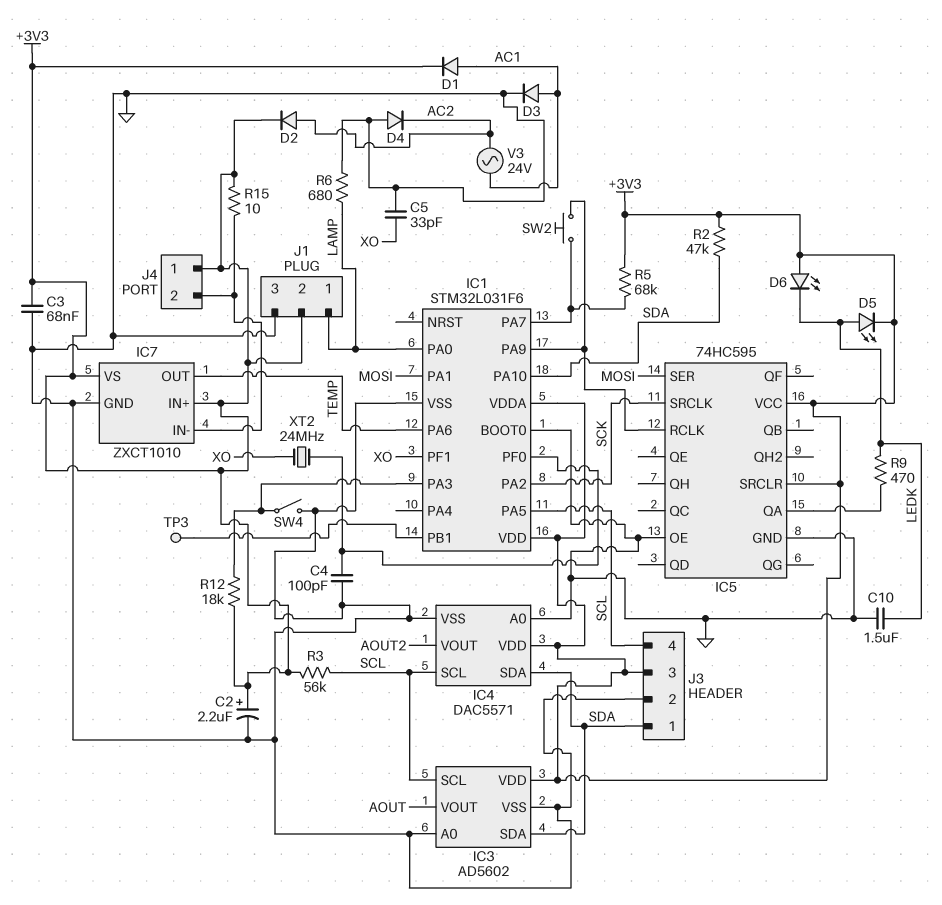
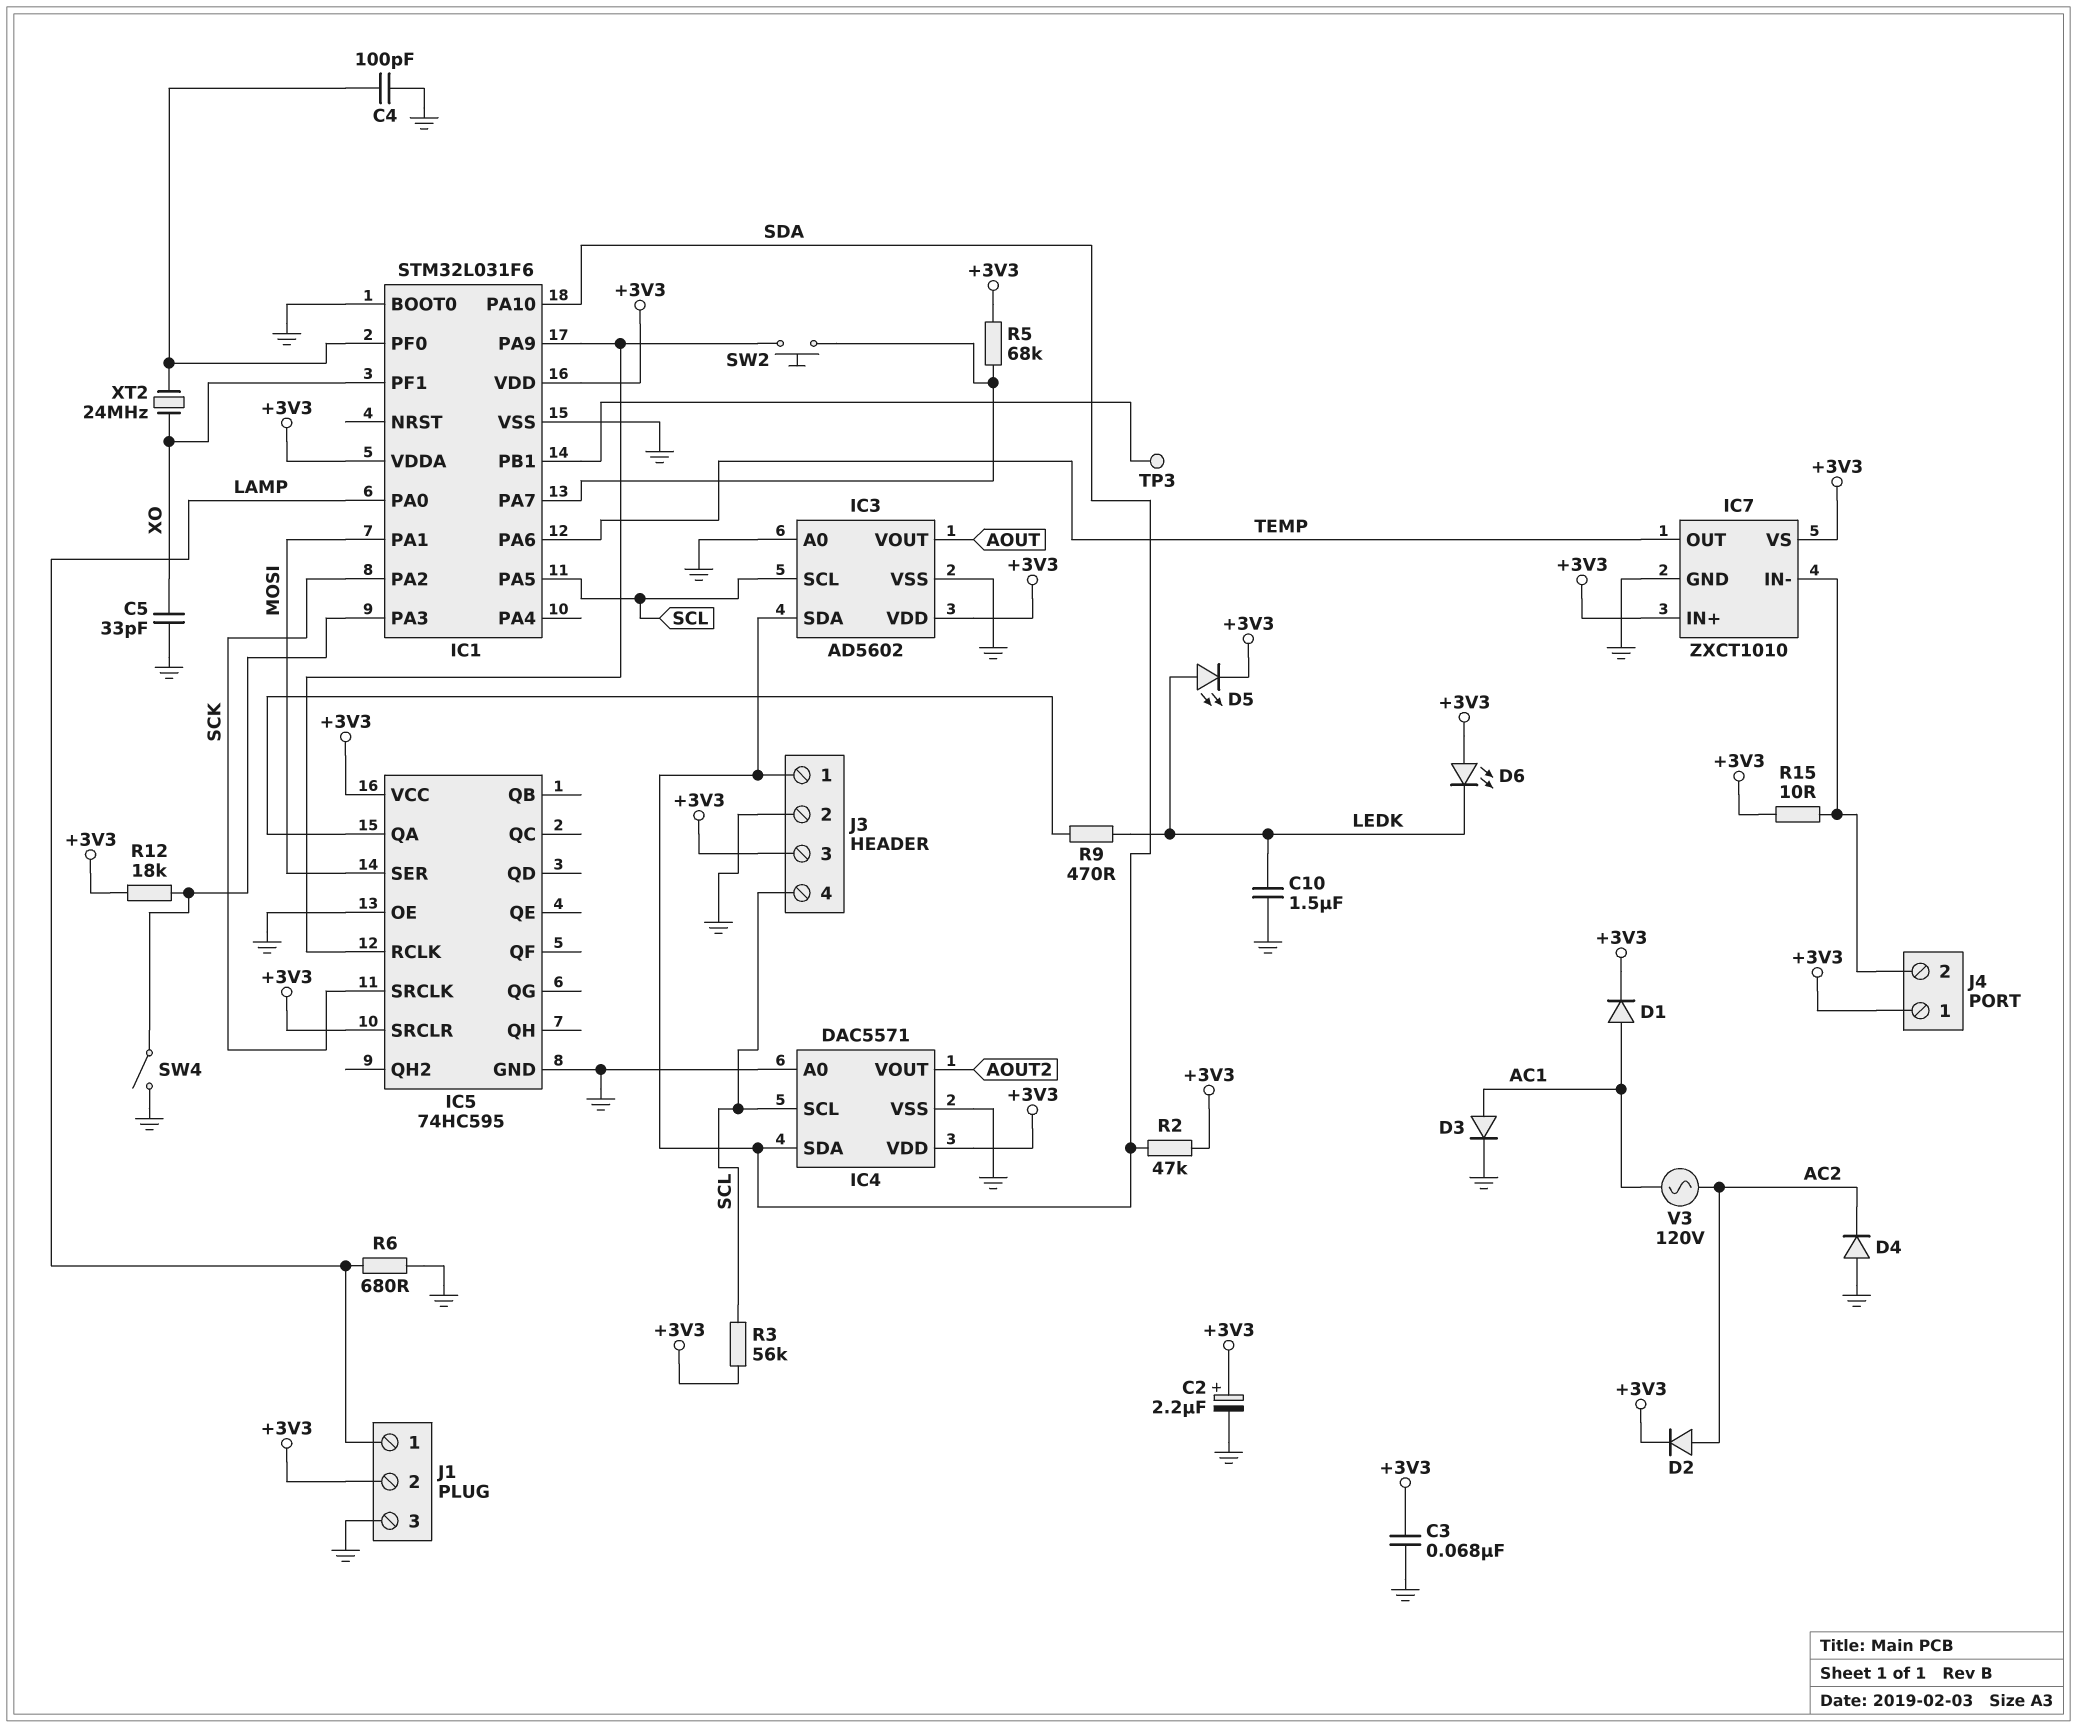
V3: AC 24V (AC1, AC2) -> AC 120V (AC1, AC2)

